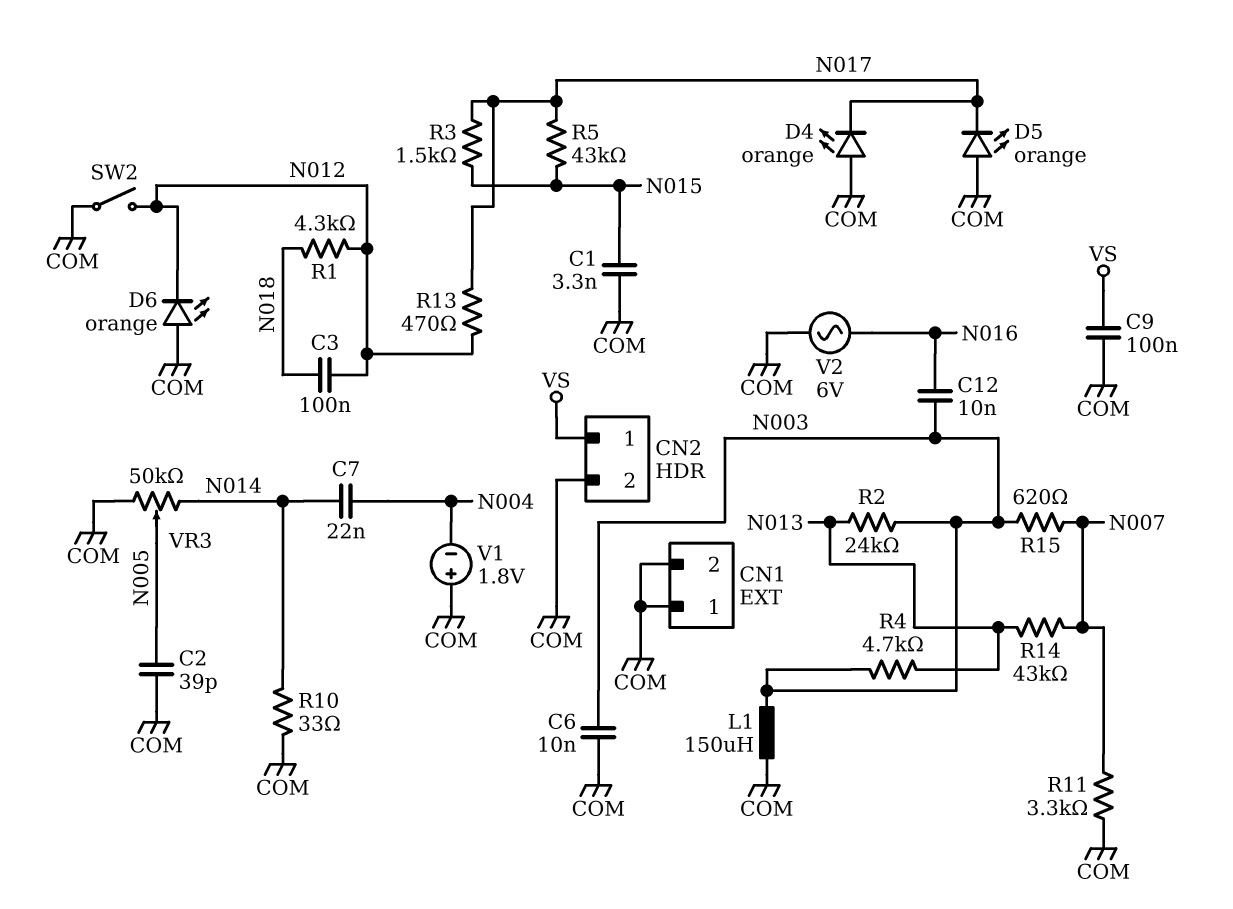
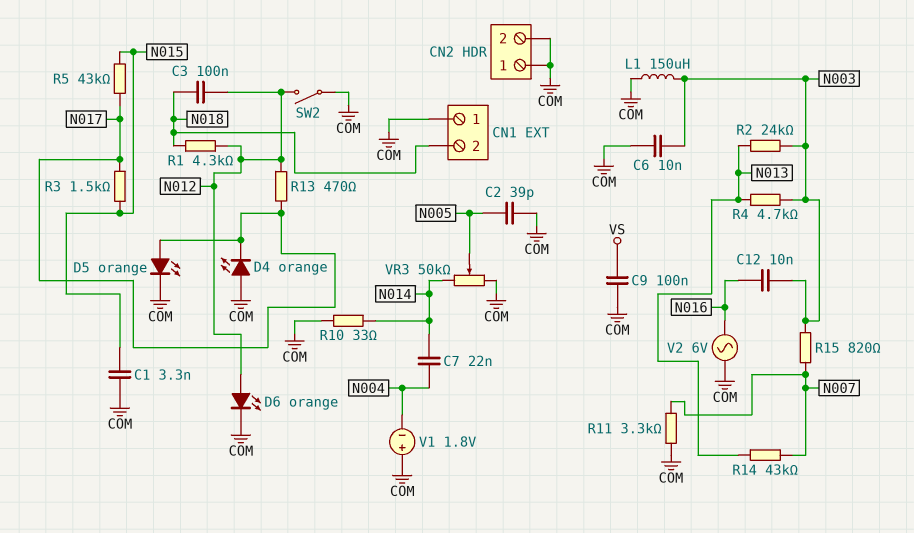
CN1 pin 2: COM -> N018
CN2 pin 1: VS -> COM
D5: LED orange (A COM, K N017) -> LED orange (A N017, K COM)
D6: LED orange (A COM, K N012) -> LED orange (A N012, K COM)
R15: 620 (N003, N007) -> 820 (N003, N007)

